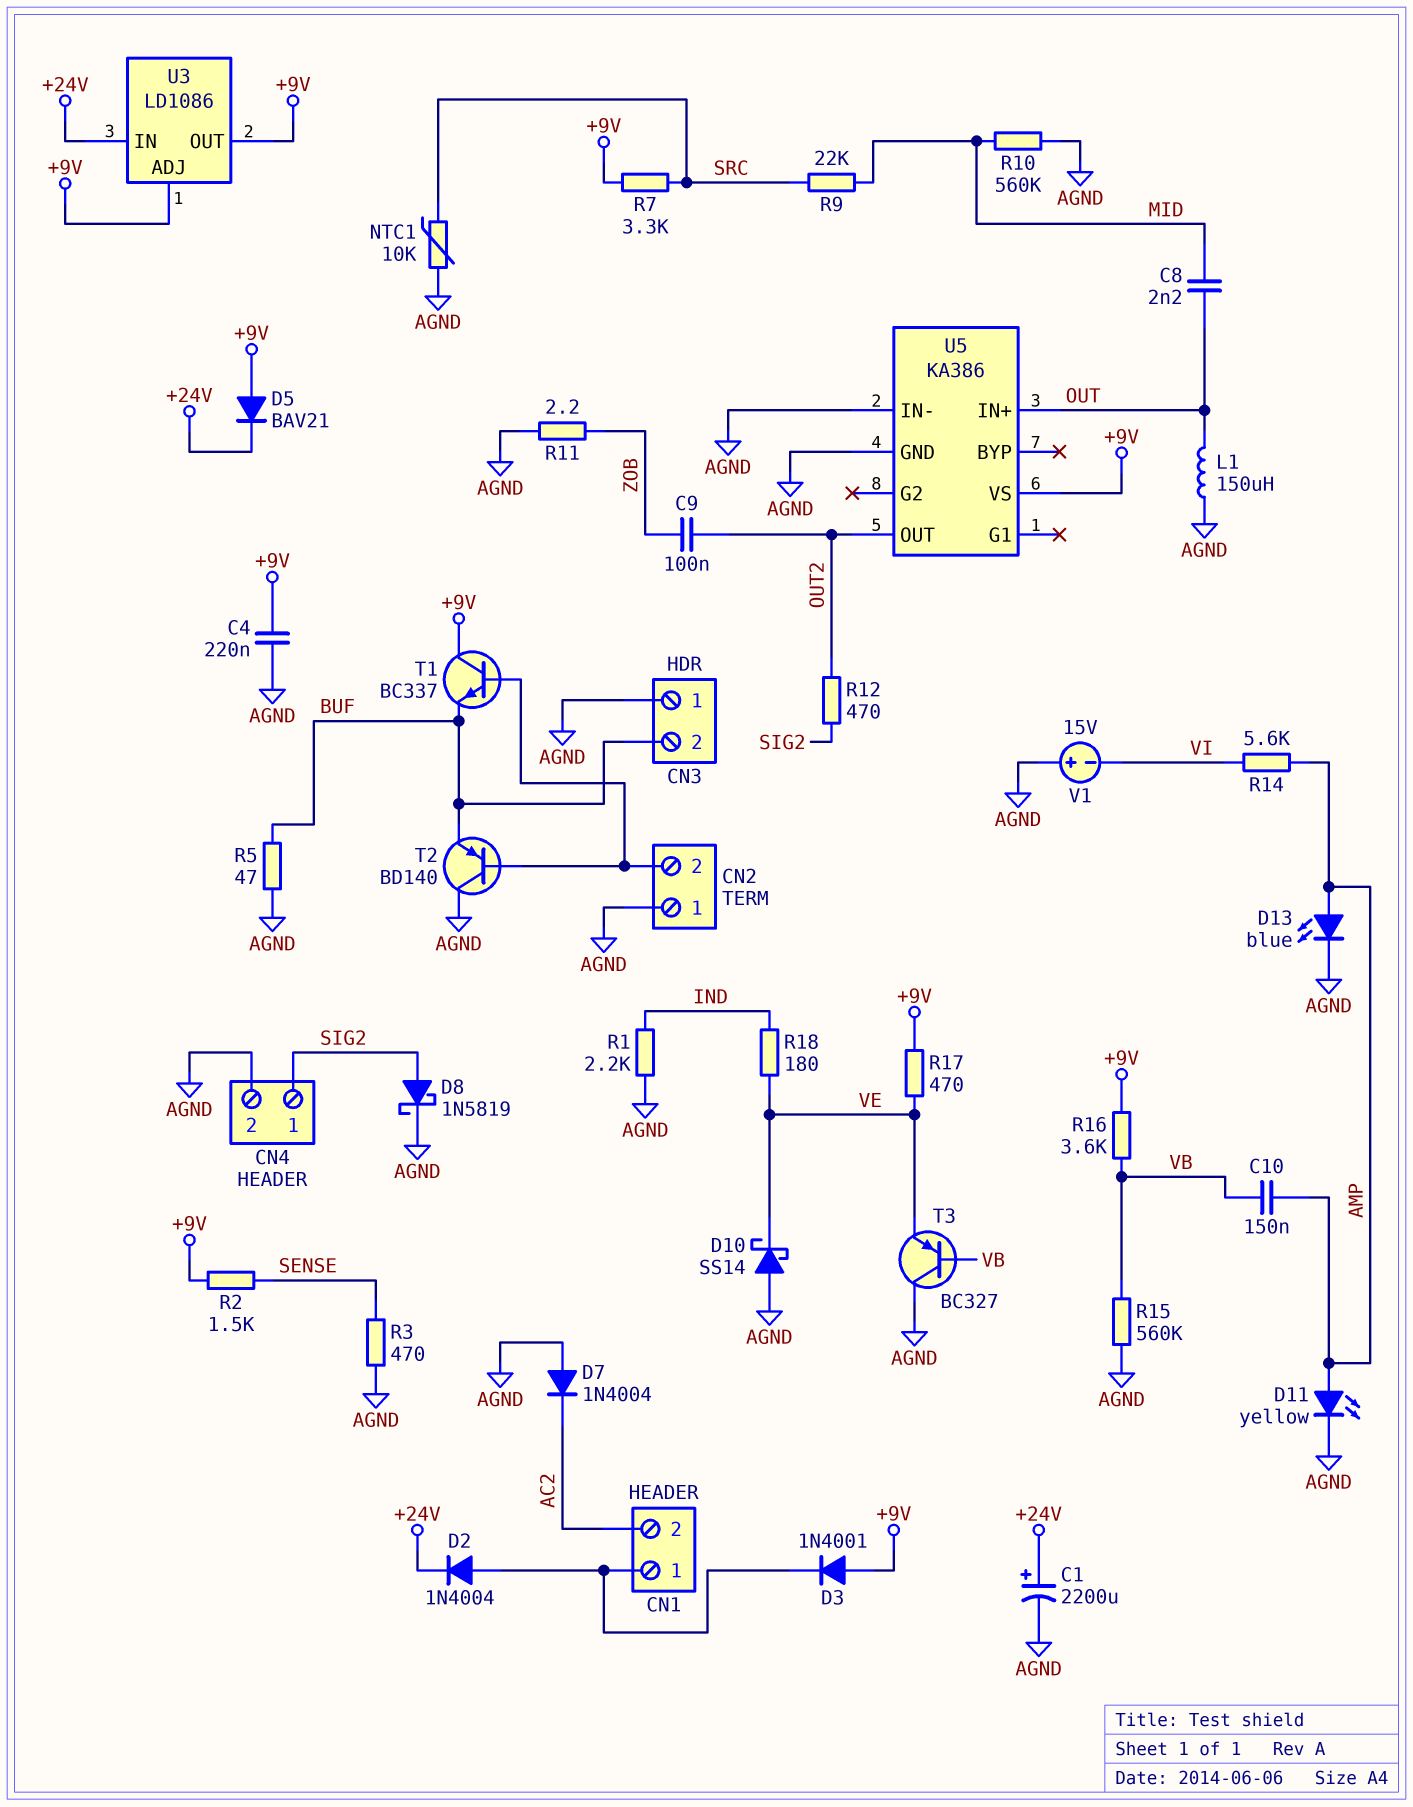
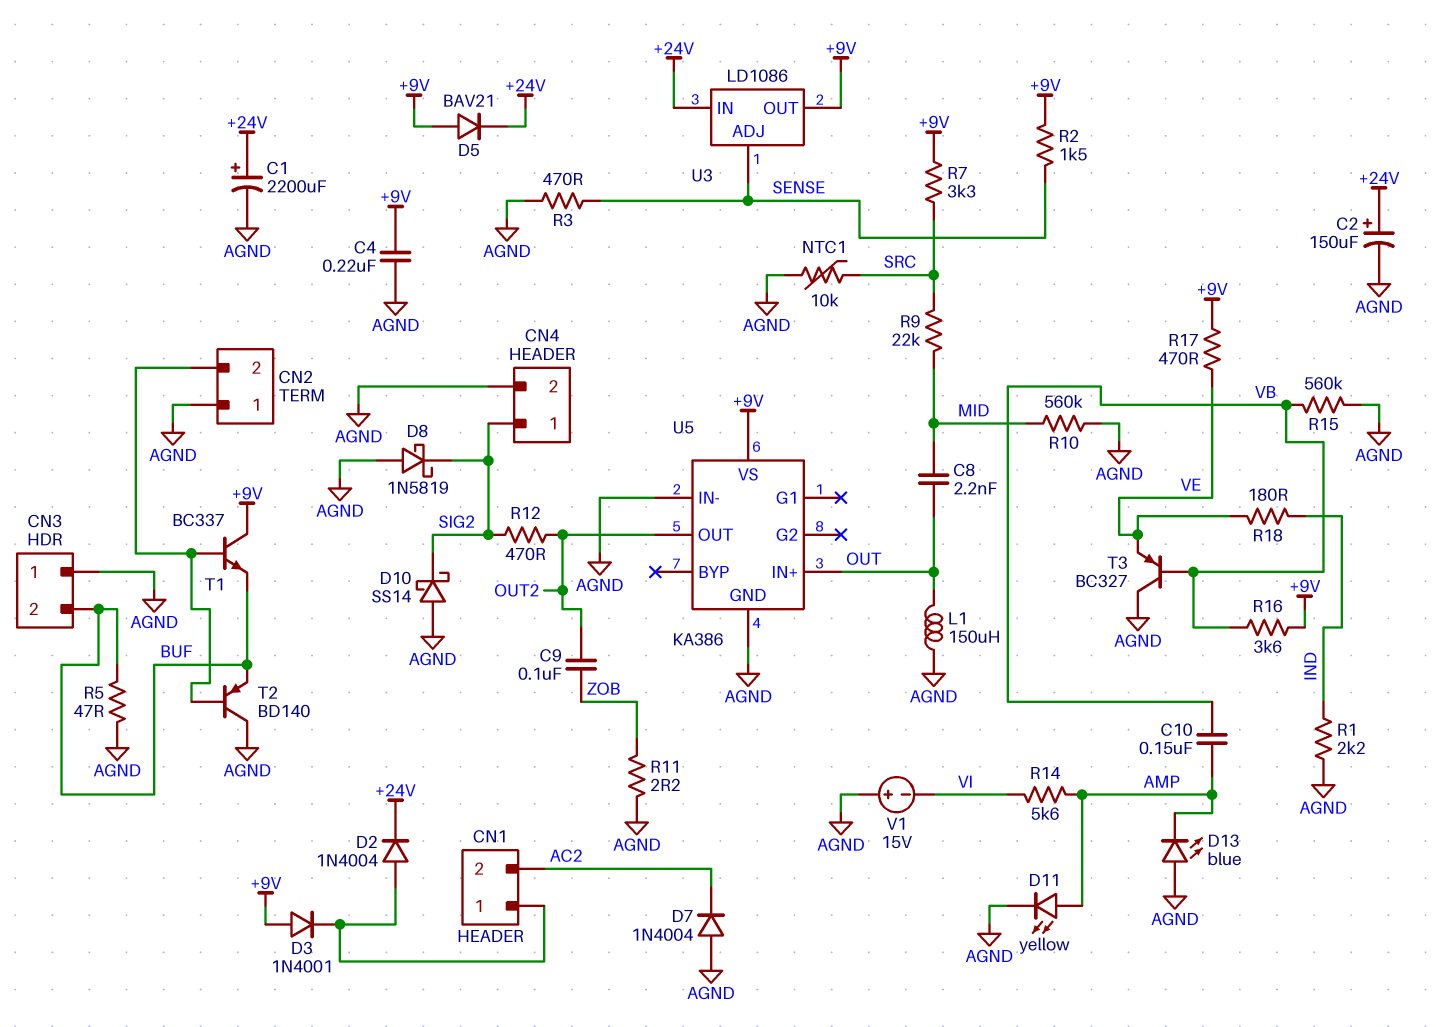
C2: none -> 150uF (plus +24V, minus AGND)
D8: schottky 1N5819 (A SIG2, K AGND) -> schottky 1N5819 (A AGND, K SIG2)
D10: schottky SS14 (A AGND, K VE) -> schottky SS14 (A AGND, K SIG2)
D13: LED blue (A AMP, K AGND) -> LED blue (A AGND, K AMP)
U3 pin ADJ: +9V -> SENSE

